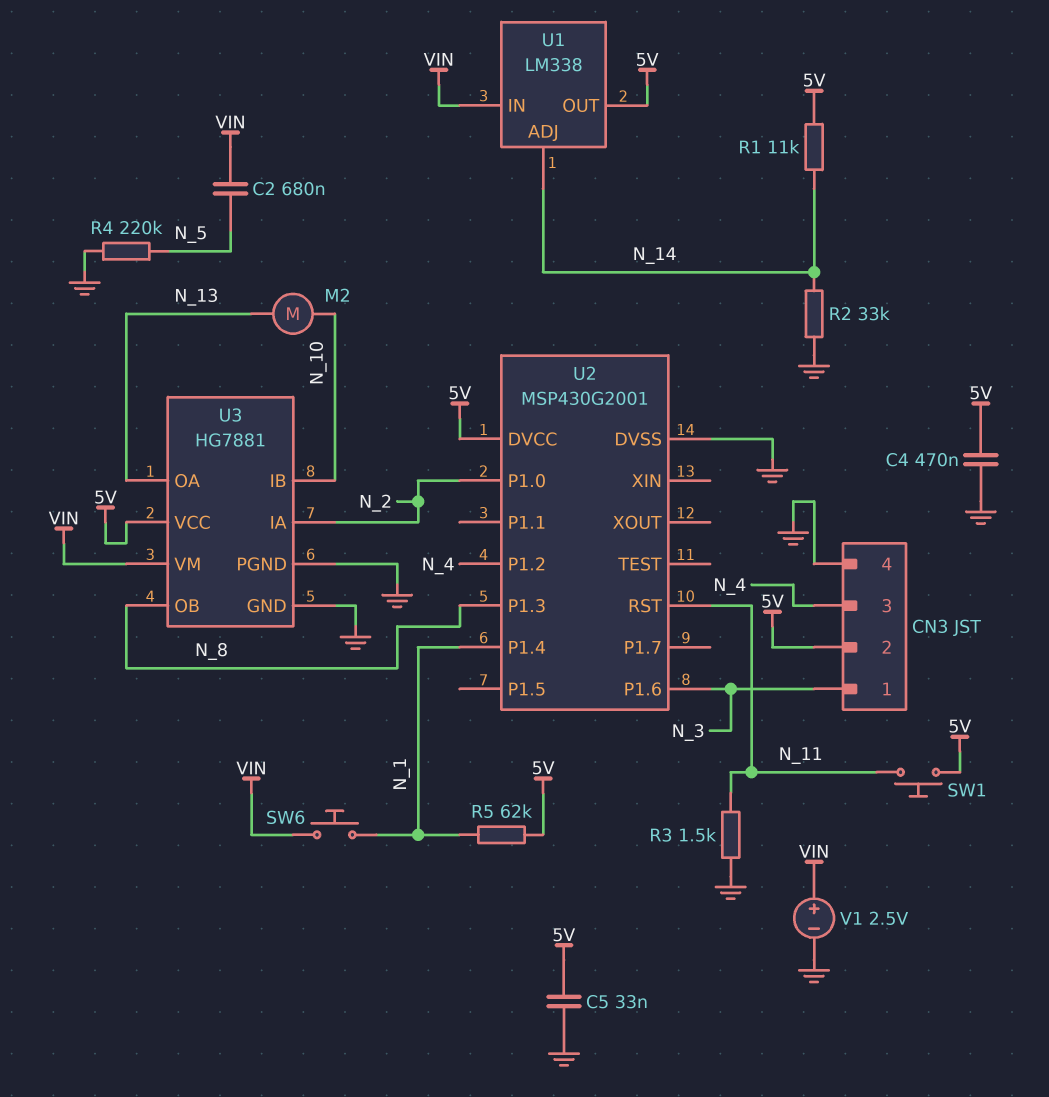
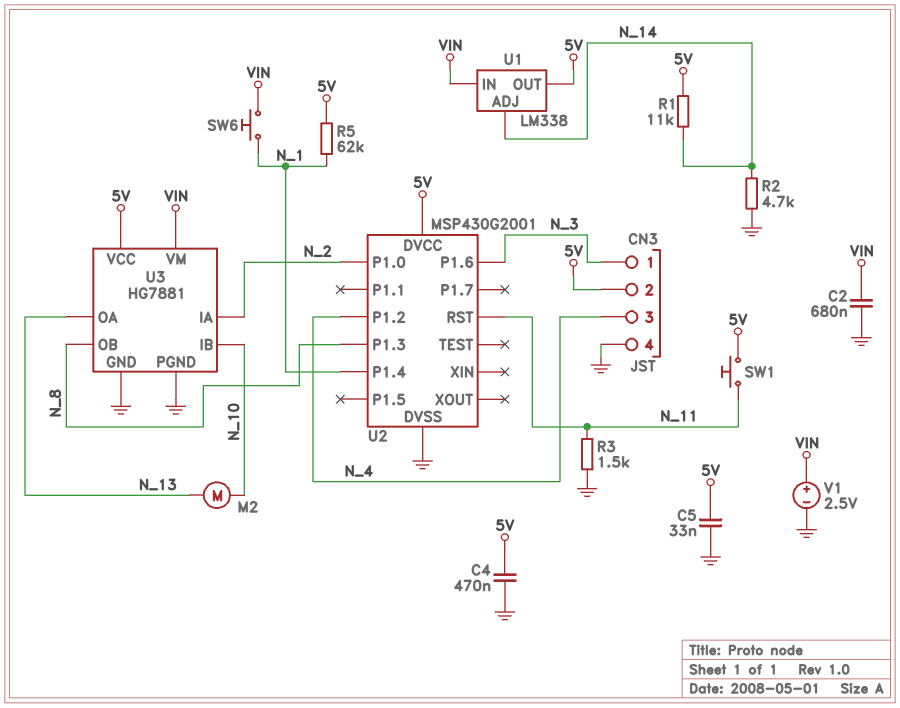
C2: 680nF (N_5, VIN) -> 680nF (GND, VIN)
R2: 33k (GND, N_14) -> 4.7k (GND, N_14)
R4: 220k (GND, N_5) -> none

